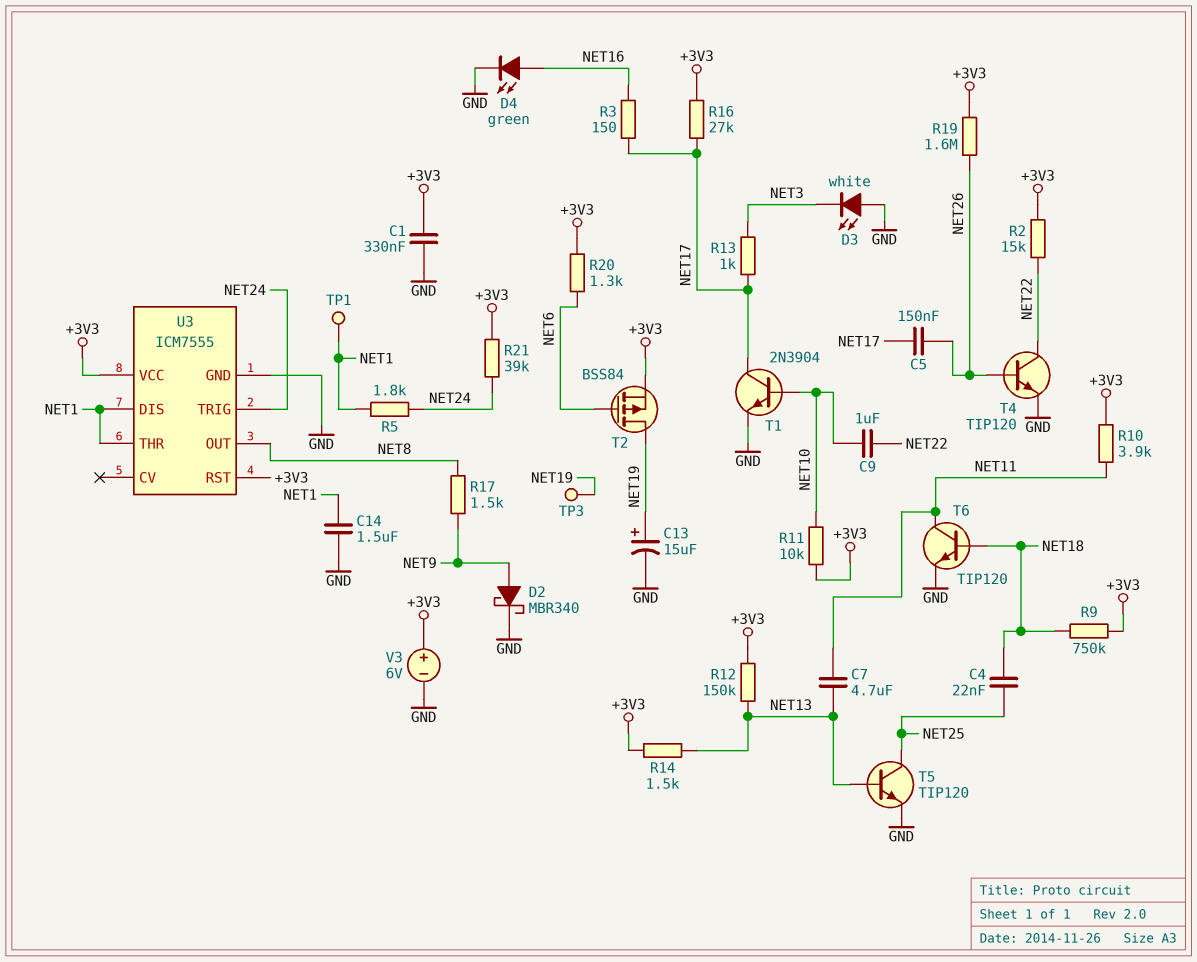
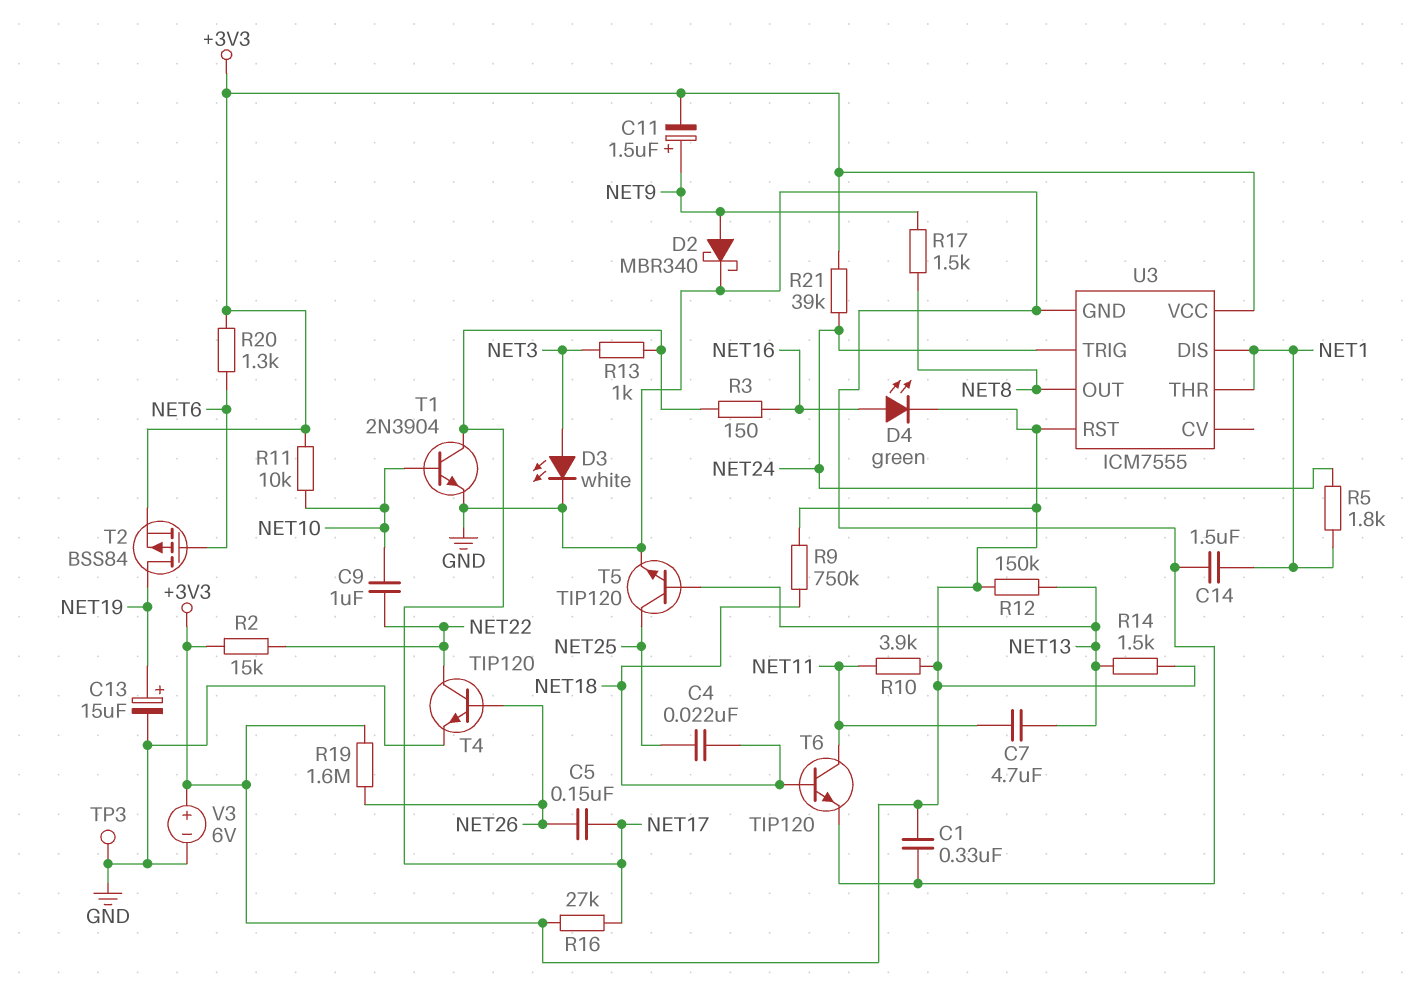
C11: none -> 1.5uF (plus NET9, minus +3V3)
D3: LED white (A GND, K NET3) -> LED white (A NET3, K GND)
D4: LED green (A NET16, K GND) -> LED green (A NET16, K +3V3)
TP1: test point (NET1) -> none
TP3: test point (NET19) -> test point (GND)

